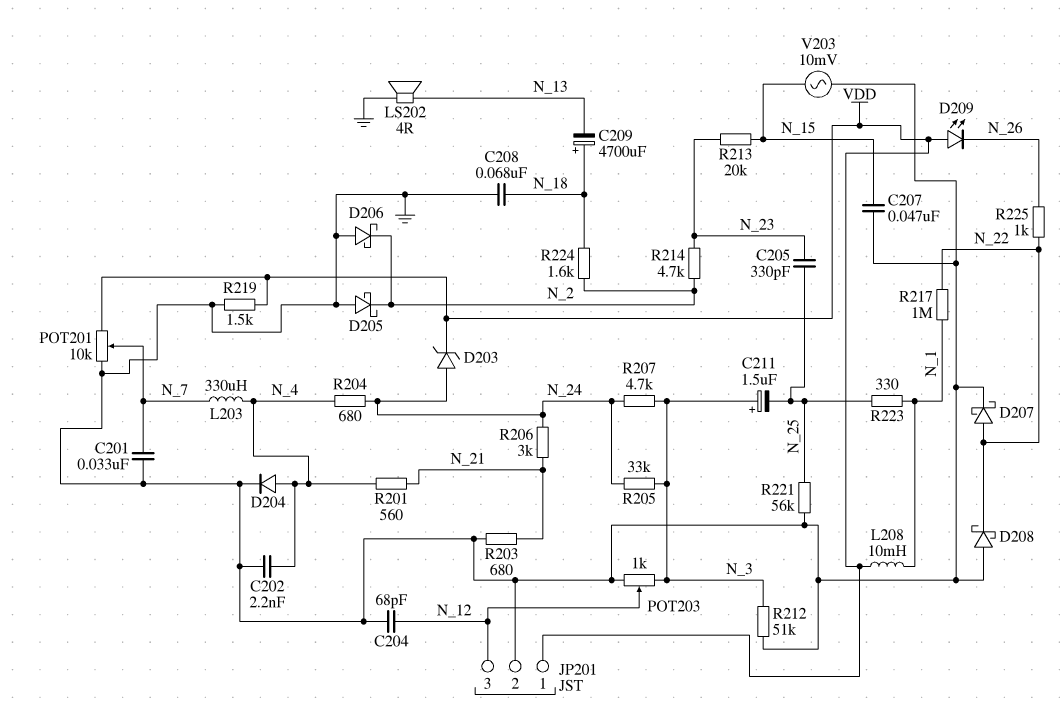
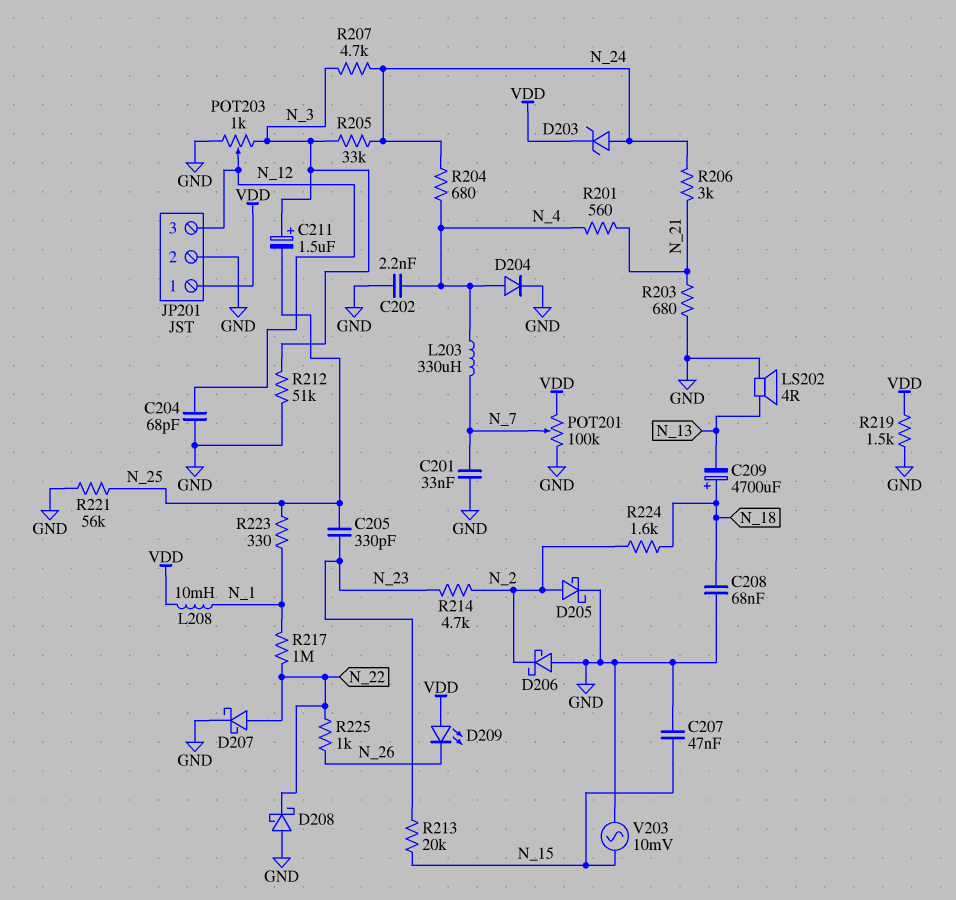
D205: schottky (A GND, K N_2) -> schottky (A N_2, K GND)
POT201: 10k (GND, VDD, wiper N_7) -> 100k (GND, VDD, wiper N_7)

